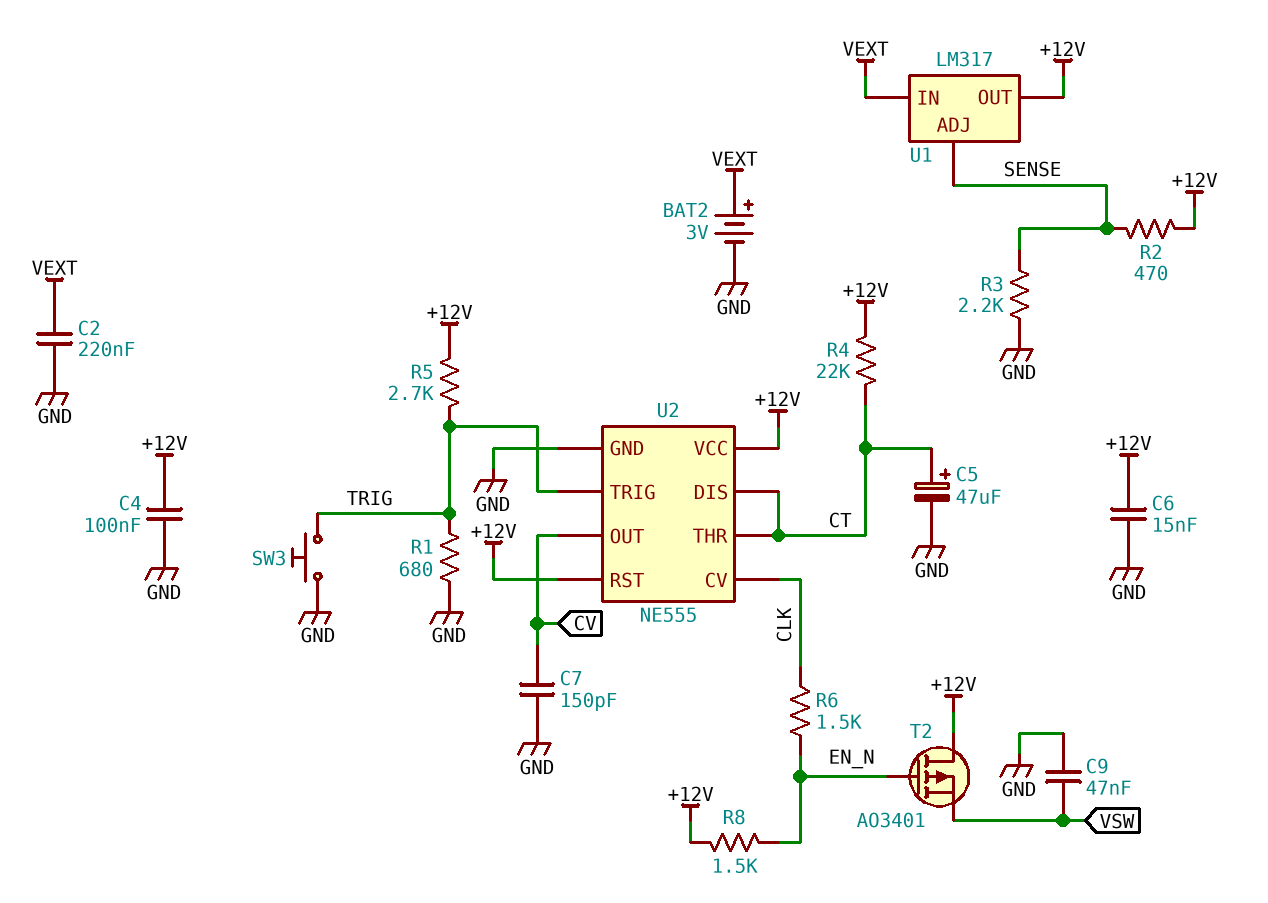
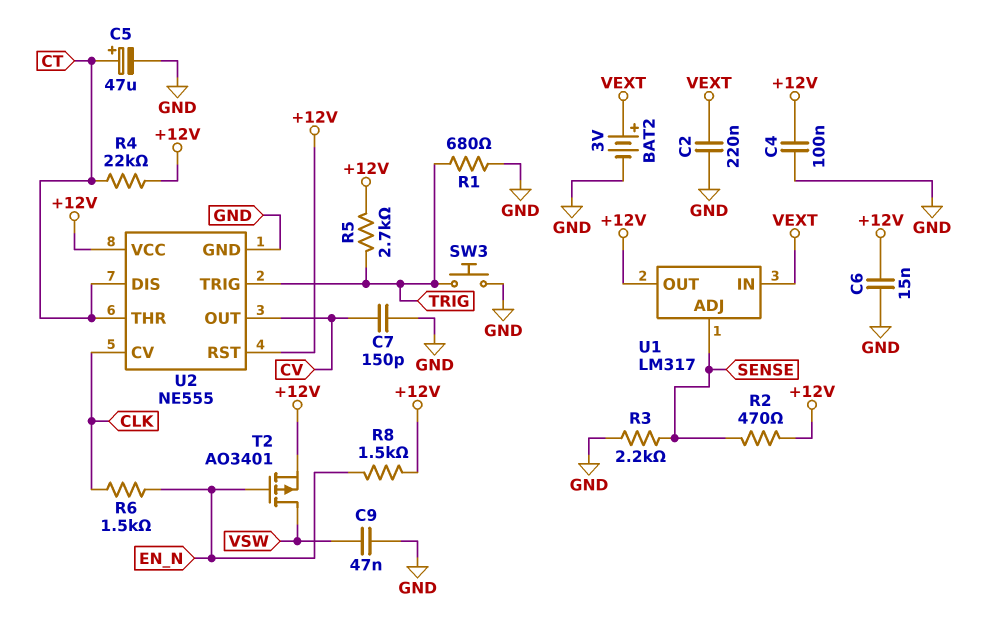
T2: PMOS AO3401 (G EN_N, D +12V, S VSW) -> PMOS AO3401 (G EN_N, D VSW, S +12V)

